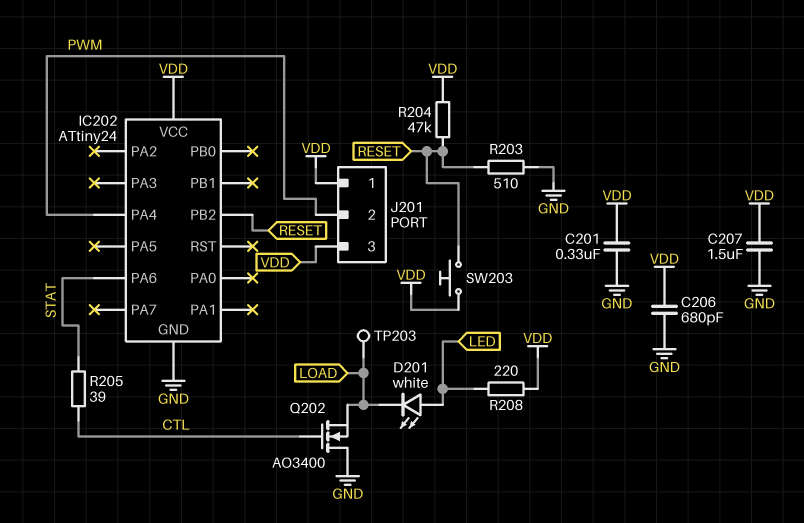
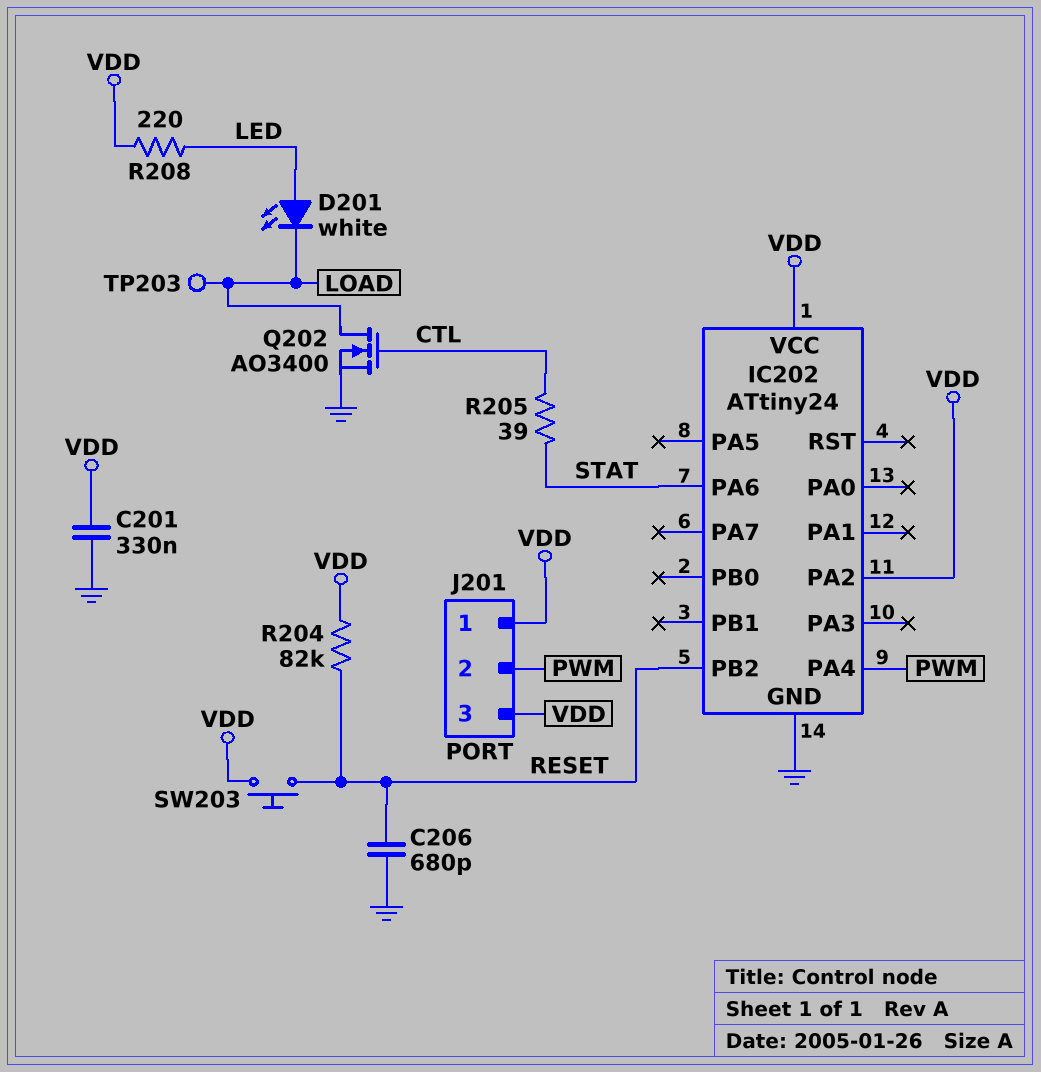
C206: 680pF (GND, VDD) -> 680pF (GND, RESET)
C207: 1.5uF (GND, VDD) -> none
IC202 pin PA2: none -> VDD
Q202: NMOS AO3400 (G CTL, D GND, S LOAD) -> NMOS AO3400 (G CTL, D LOAD, S GND)
R203: 510 (GND, RESET) -> none
R204: 47k (RESET, VDD) -> 82k (RESET, VDD)

